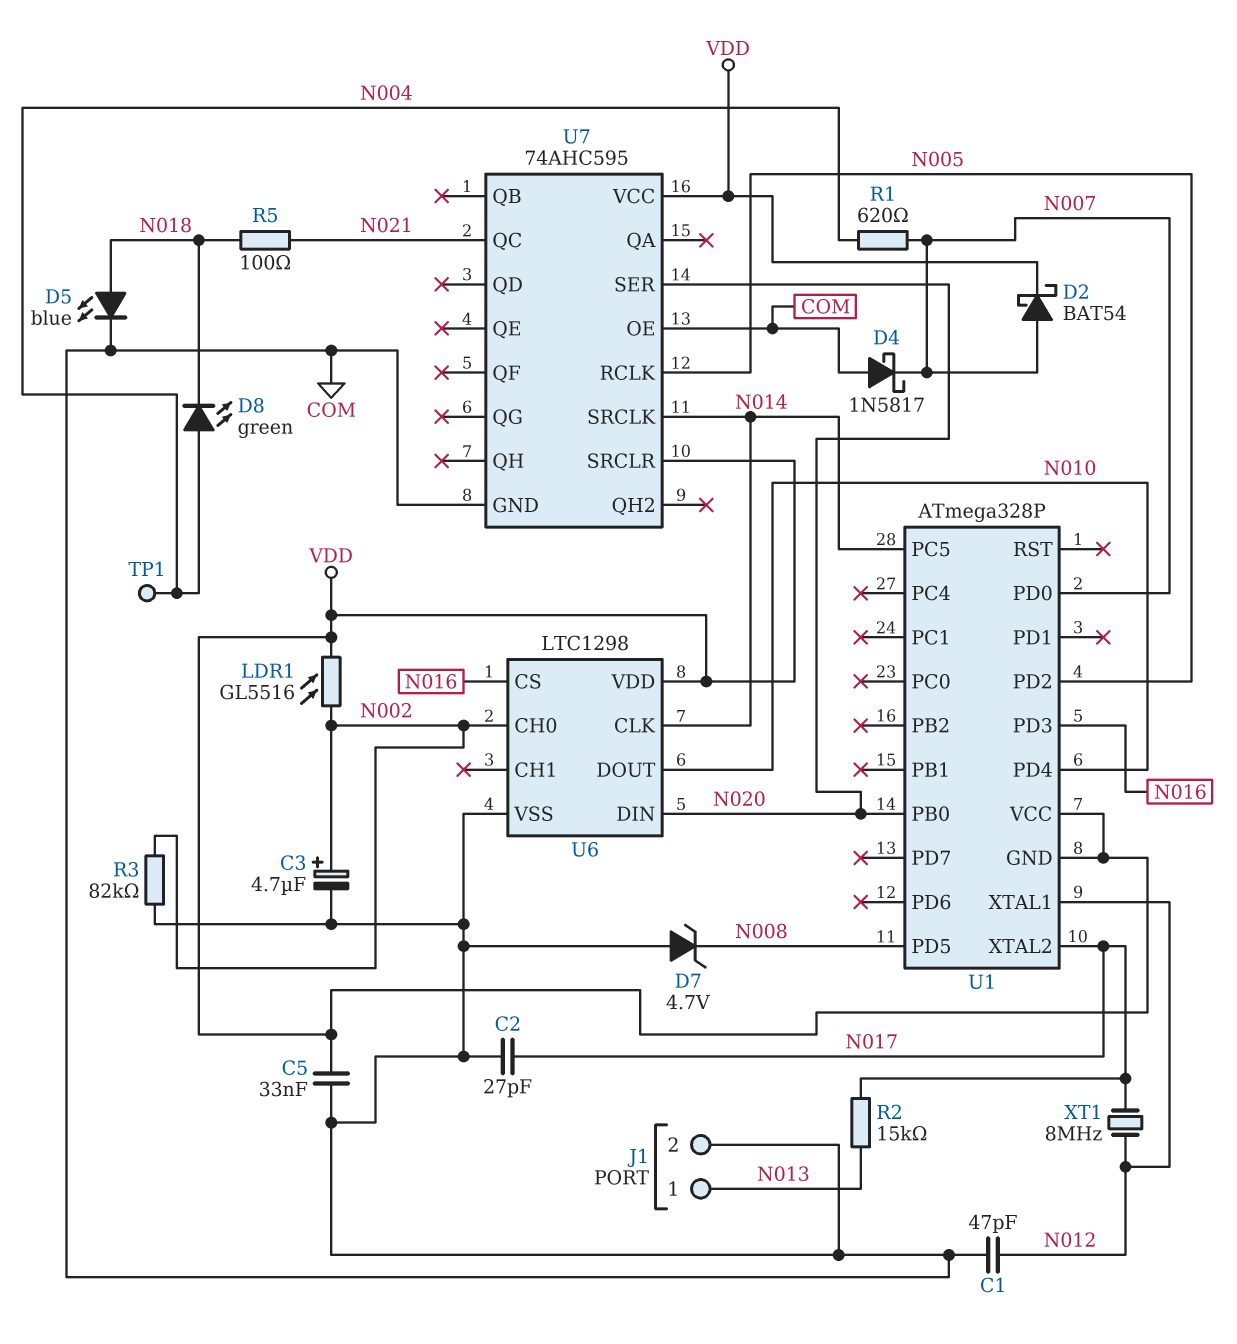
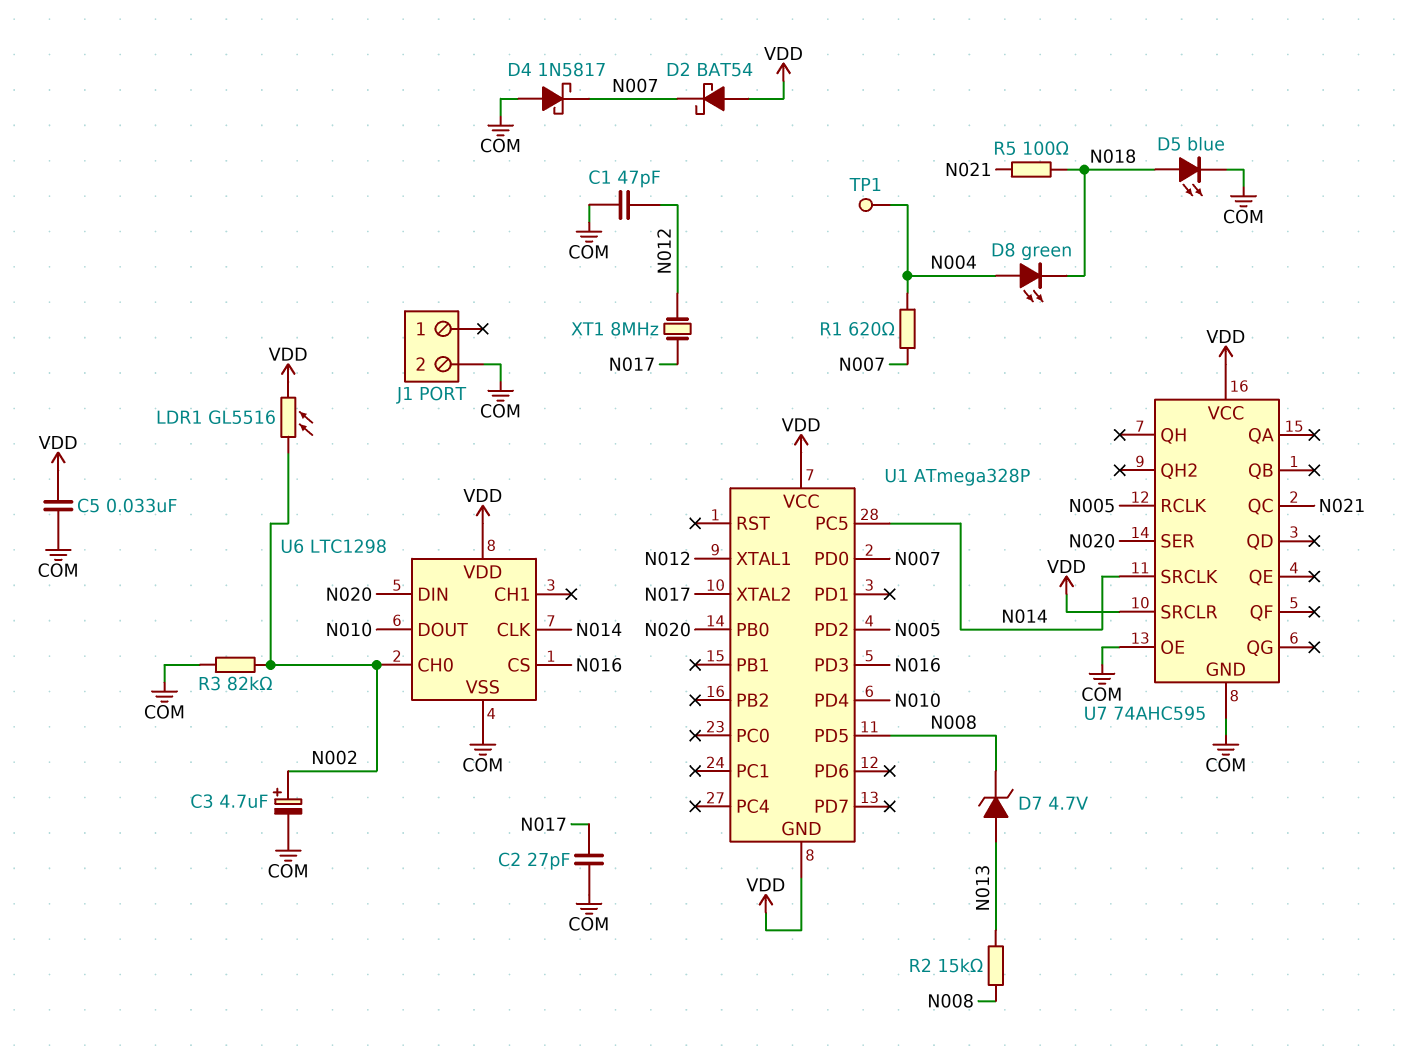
D2: schottky BAT54 (A N007, K VDD) -> schottky BAT54 (A VDD, K N007)
D7: zener 4.7V (A COM, K N008) -> zener 4.7V (A N013, K N008)
J1 pin 1: N013 -> none
R2: 15k (N013, N017) -> 15k (N008, N013)

